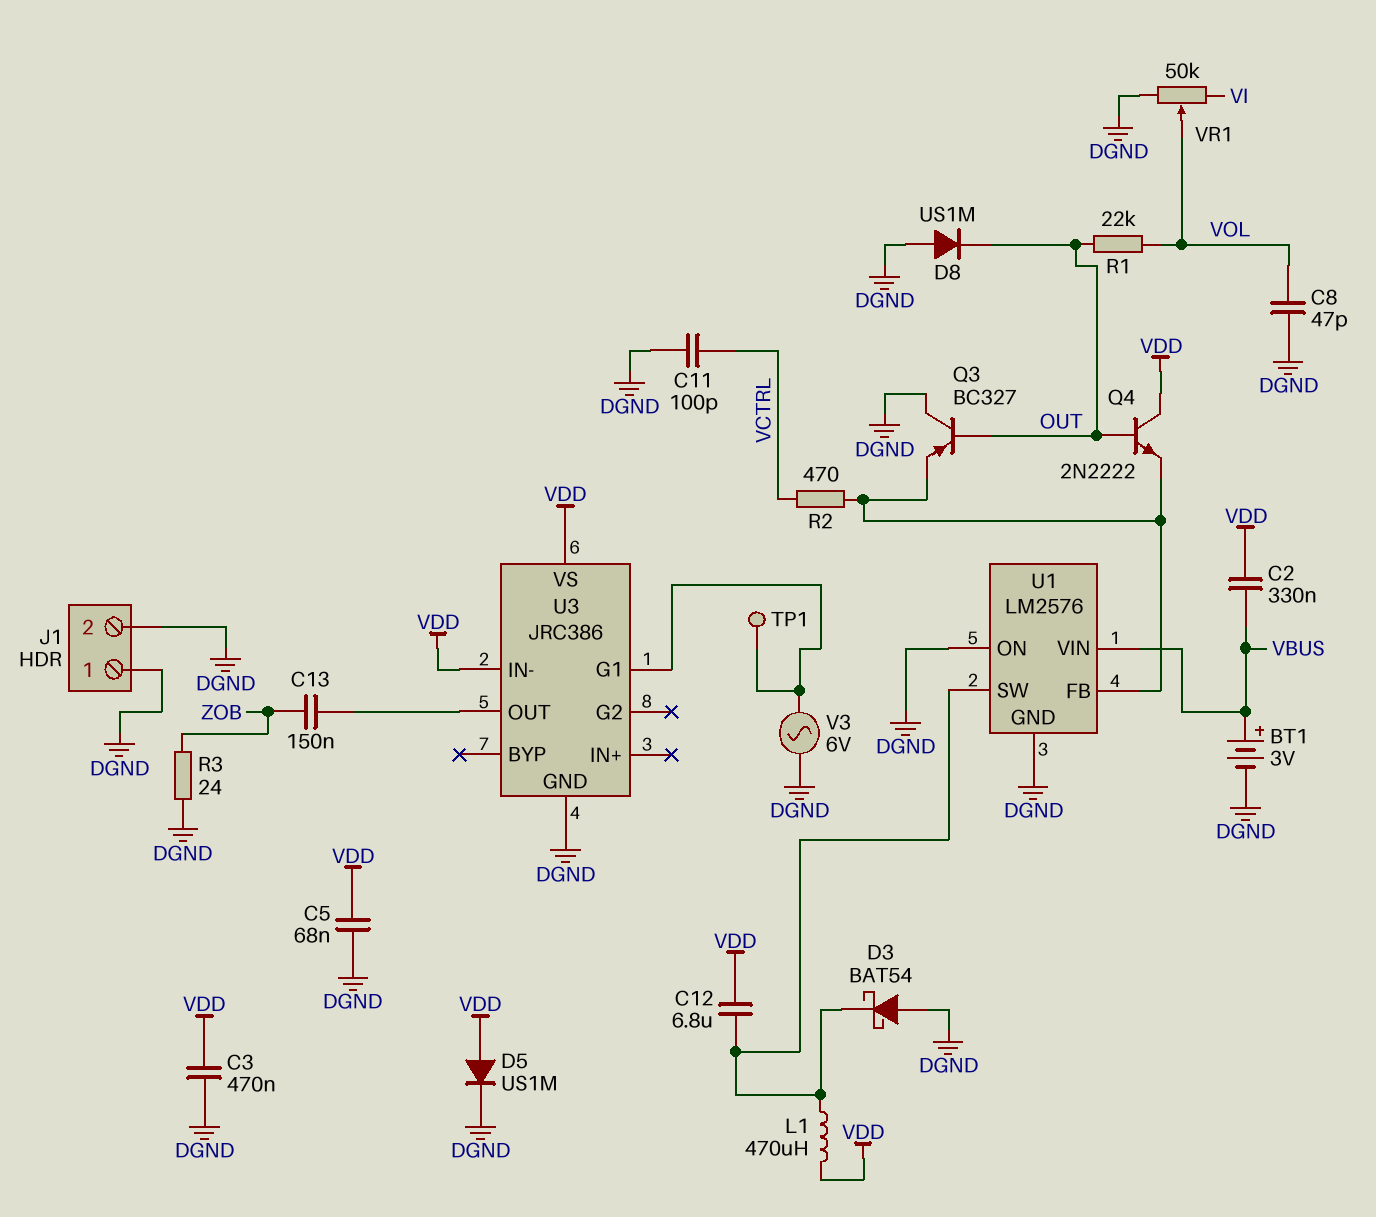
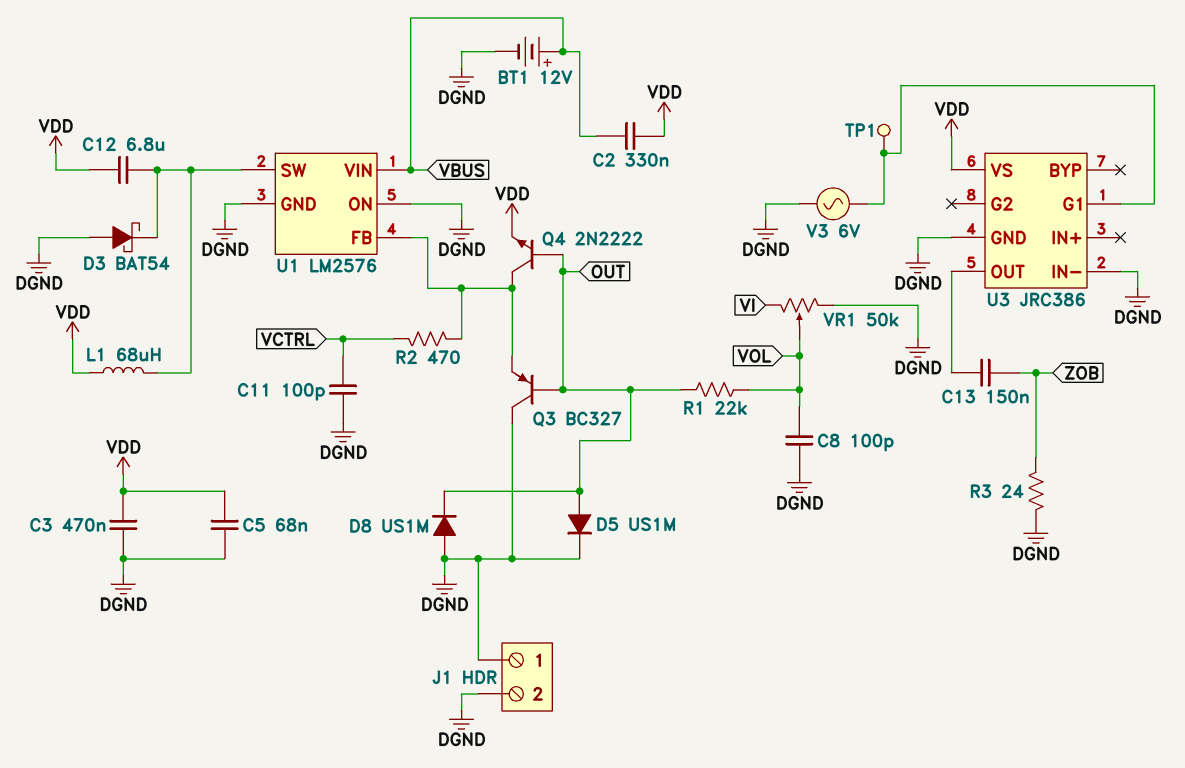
BT1: 3V (plus VBUS, minus DGND) -> 12V (plus VBUS, minus DGND)
C8: 47pF (DGND, VOL) -> 100pF (DGND, VOL)
D5: diode US1M (A VDD, K DGND) -> diode US1M (A OUT, K DGND)
L1: 470uH (U1/SW, VDD) -> 68uH (U1/SW, VDD)
Q4: NPN 2N2222 (B OUT, C VDD, E U1/FB) -> NPN 2N2222 (B OUT, C U1/FB, E VDD)
U3 pin IN-: VDD -> DGND

